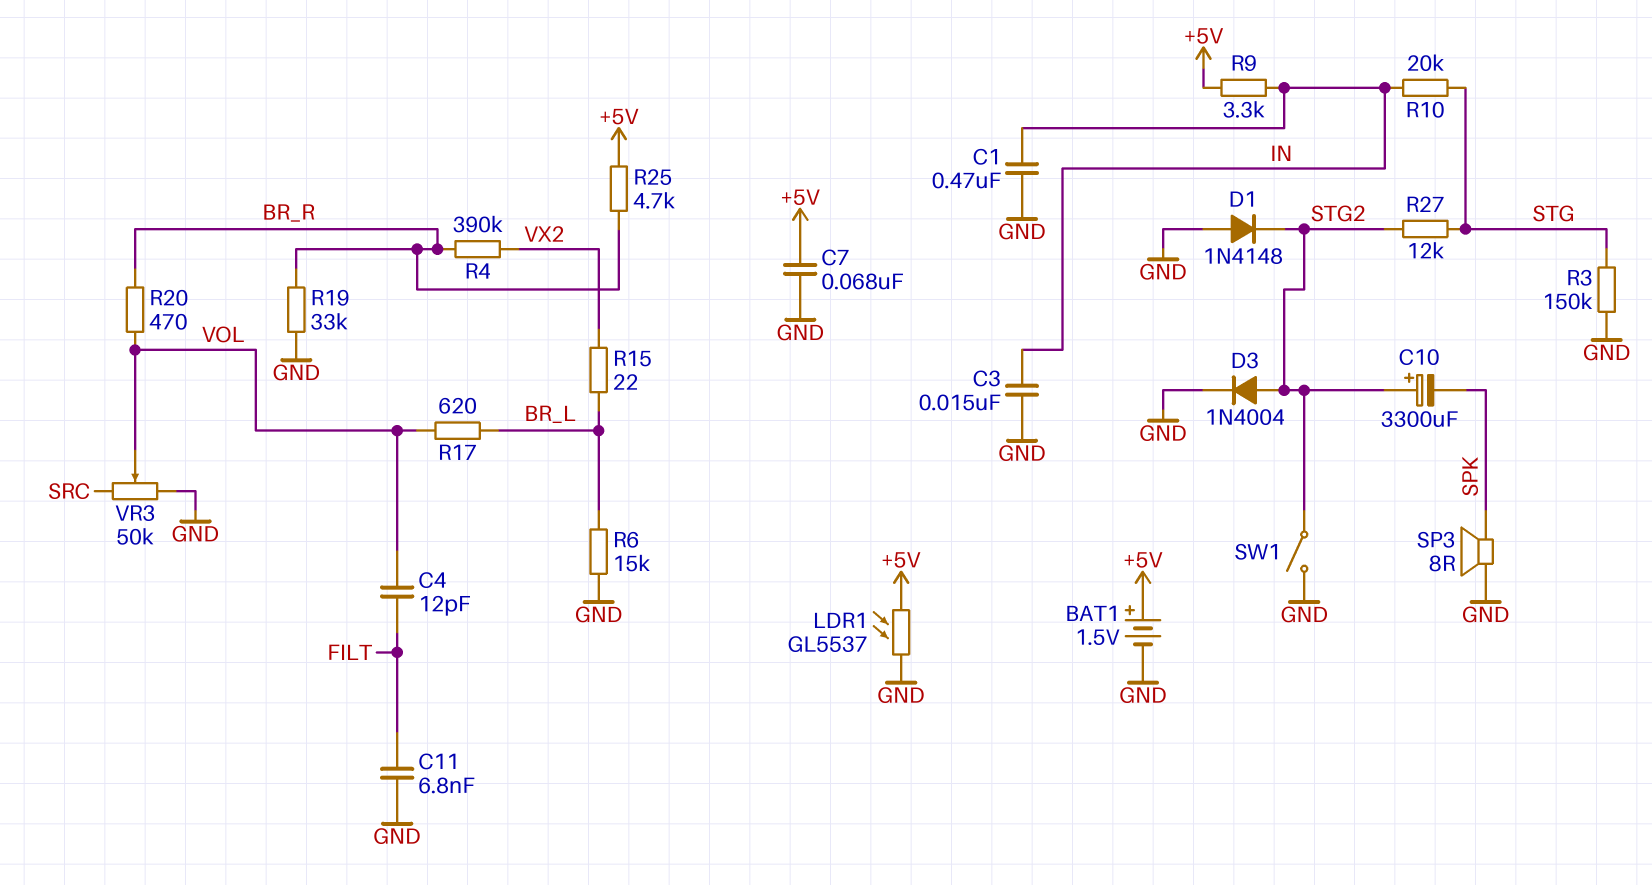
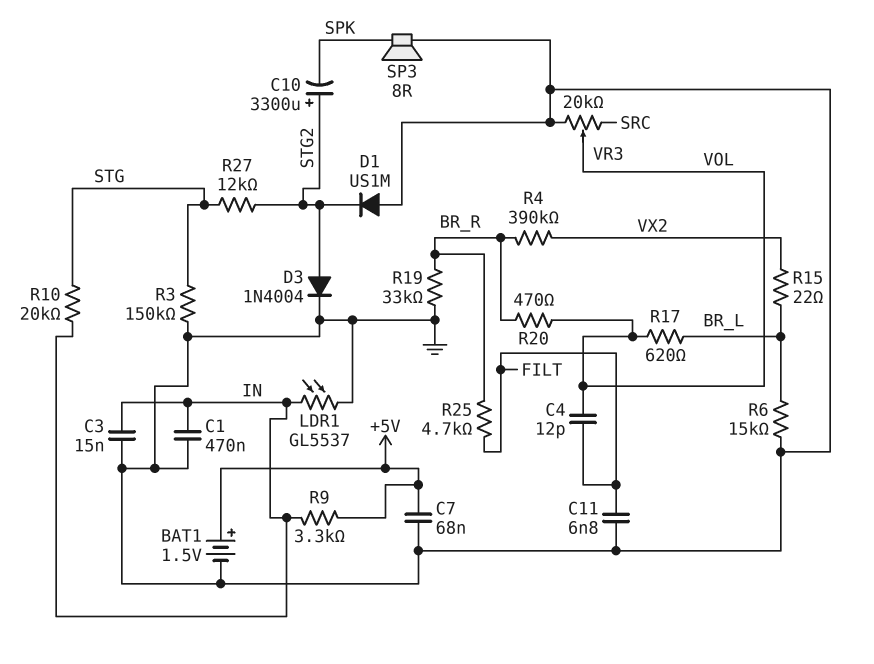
D1: diode 1N4148 (A GND, K STG2) -> diode US1M (A GND, K STG2)
LDR1: GL5537 (+5V, GND) -> GL5537 (GND, IN)
R25: 4.7k (+5V, BR_R) -> 4.7k (BR_R, FILT)
SW1: switch (GND, STG2) -> none
VR3: 50k (GND, SRC, wiper VOL) -> 20k (GND, SRC, wiper VOL)

